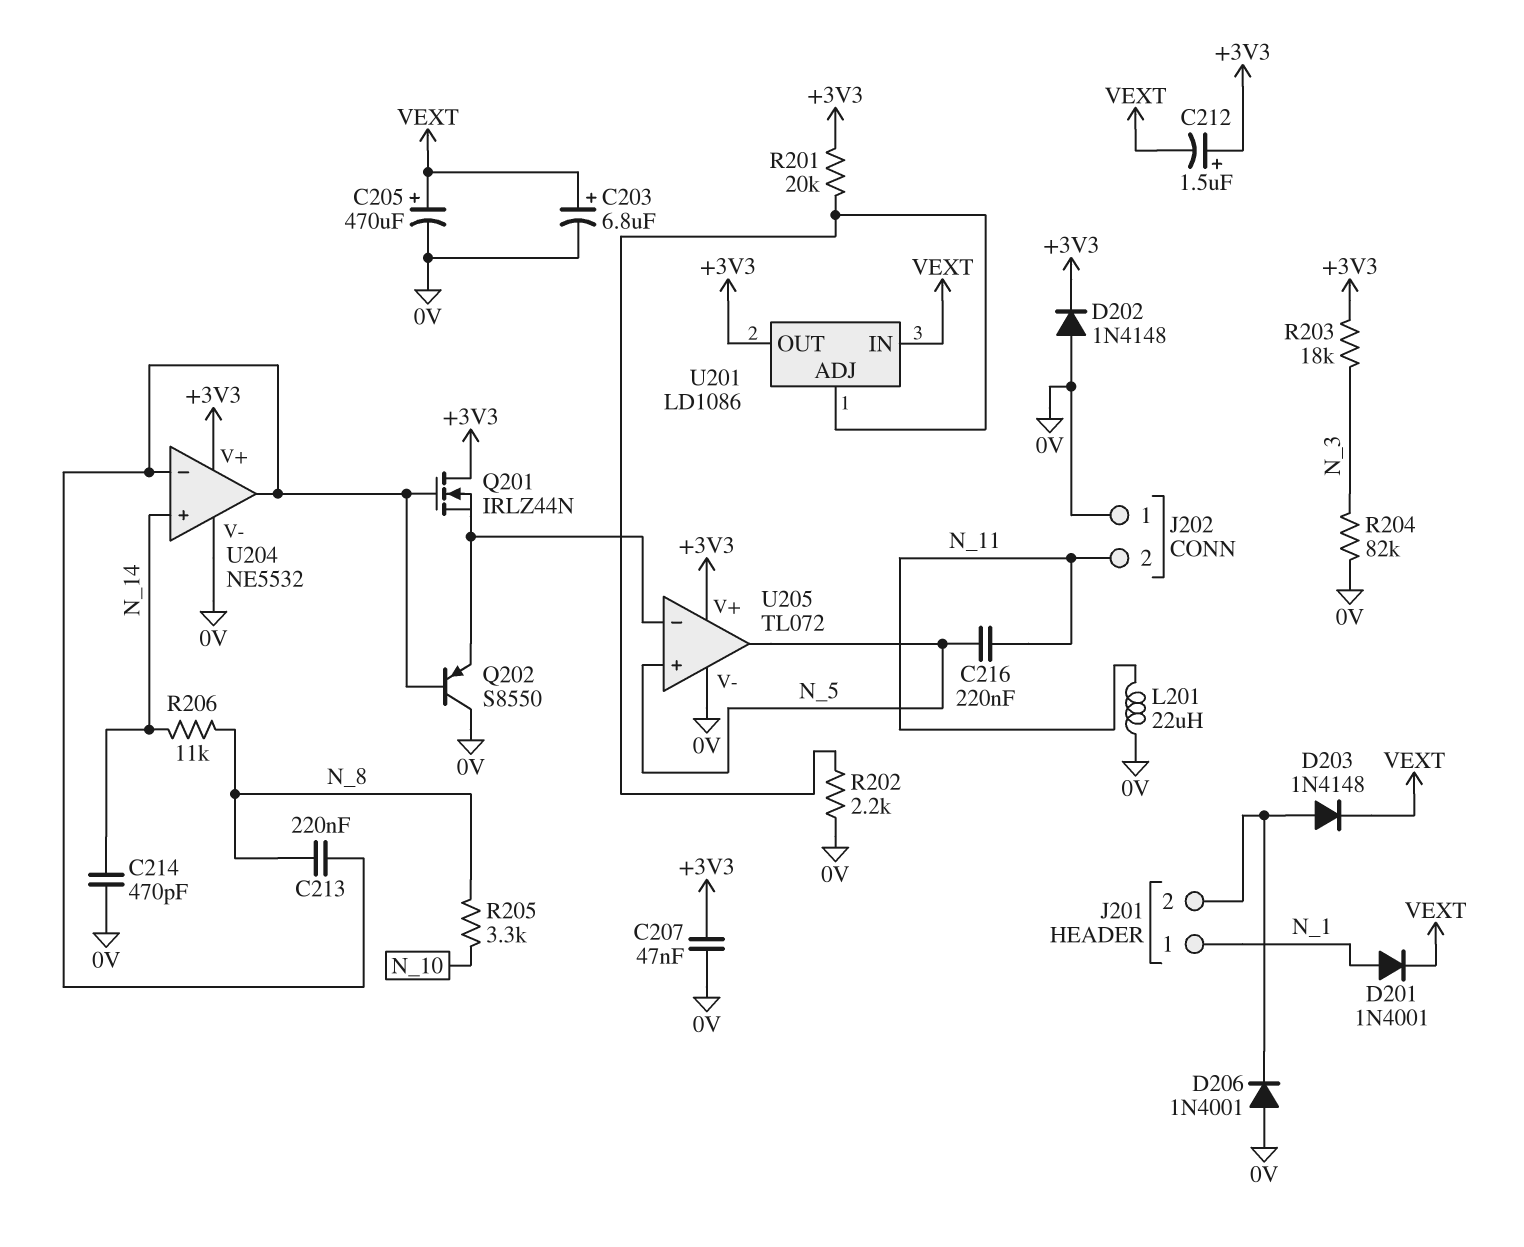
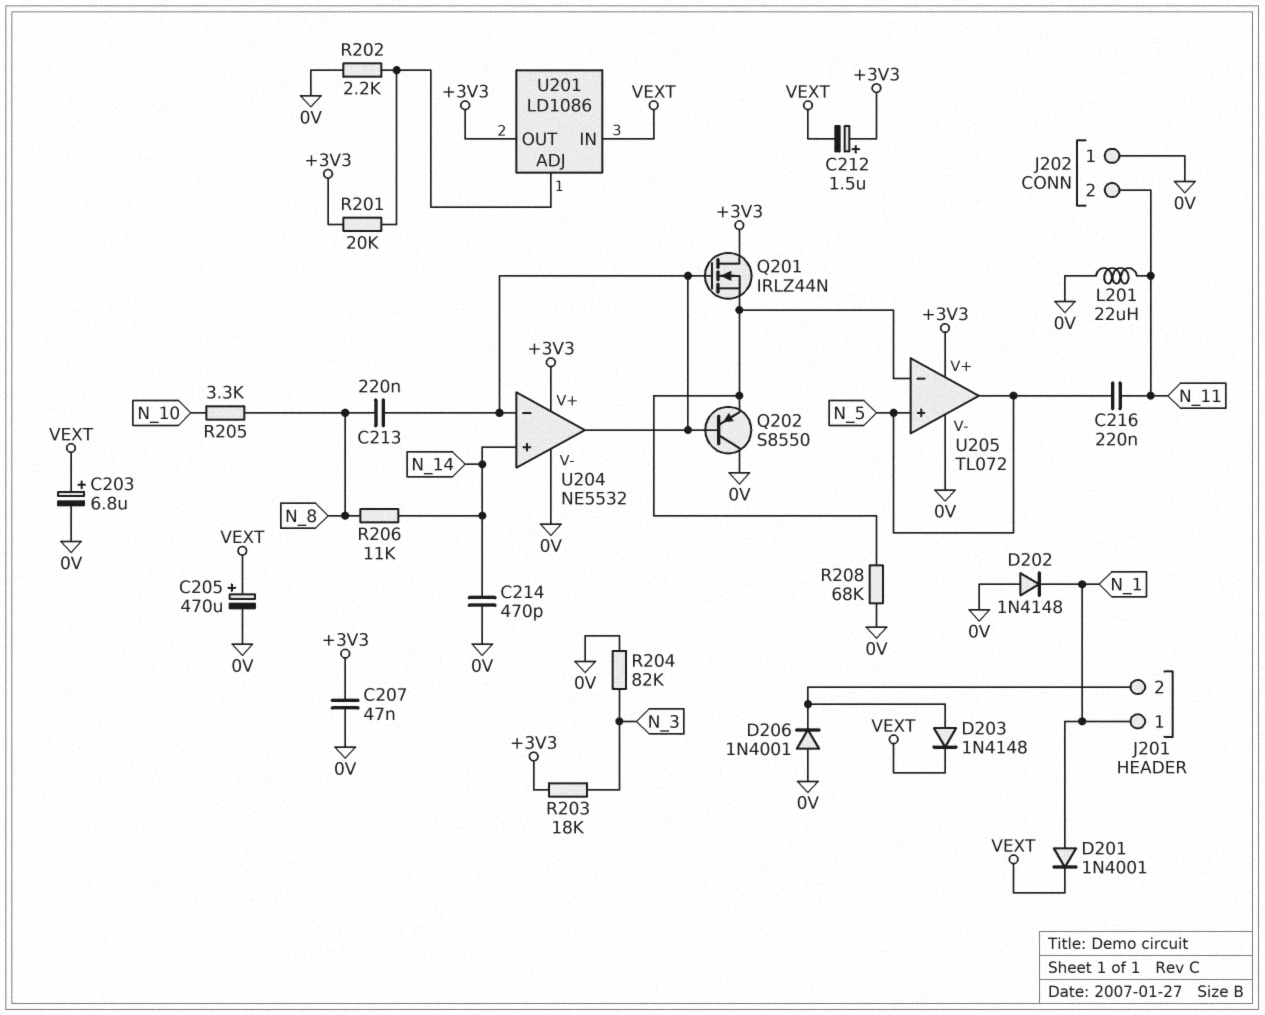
D202: diode 1N4148 (A 0V, K +3V3) -> diode 1N4148 (A 0V, K N_1)
R208: none -> 68k (0V, U205/in-)

